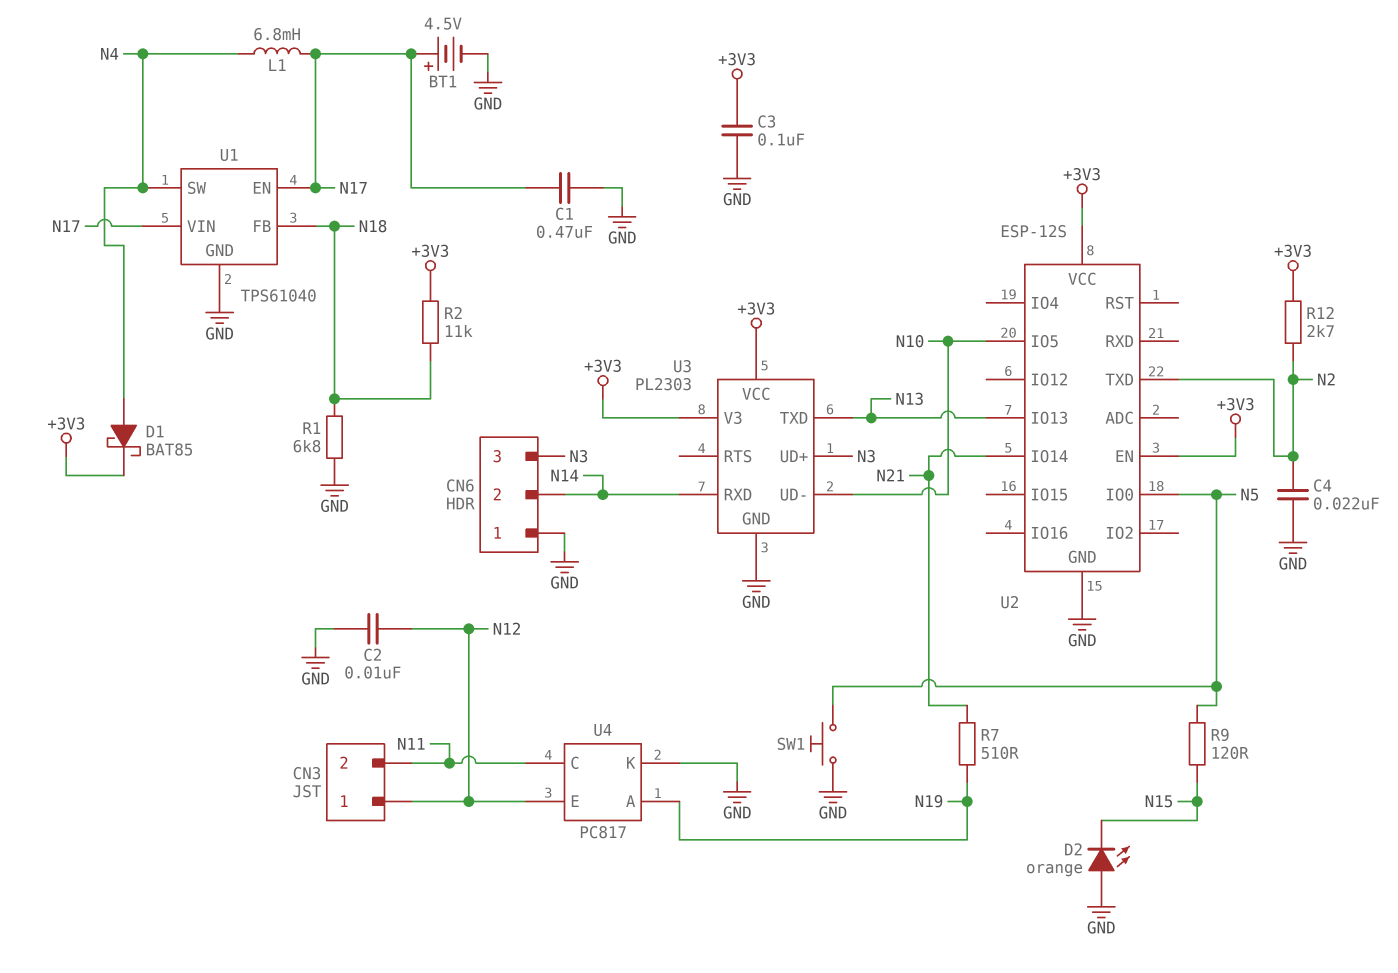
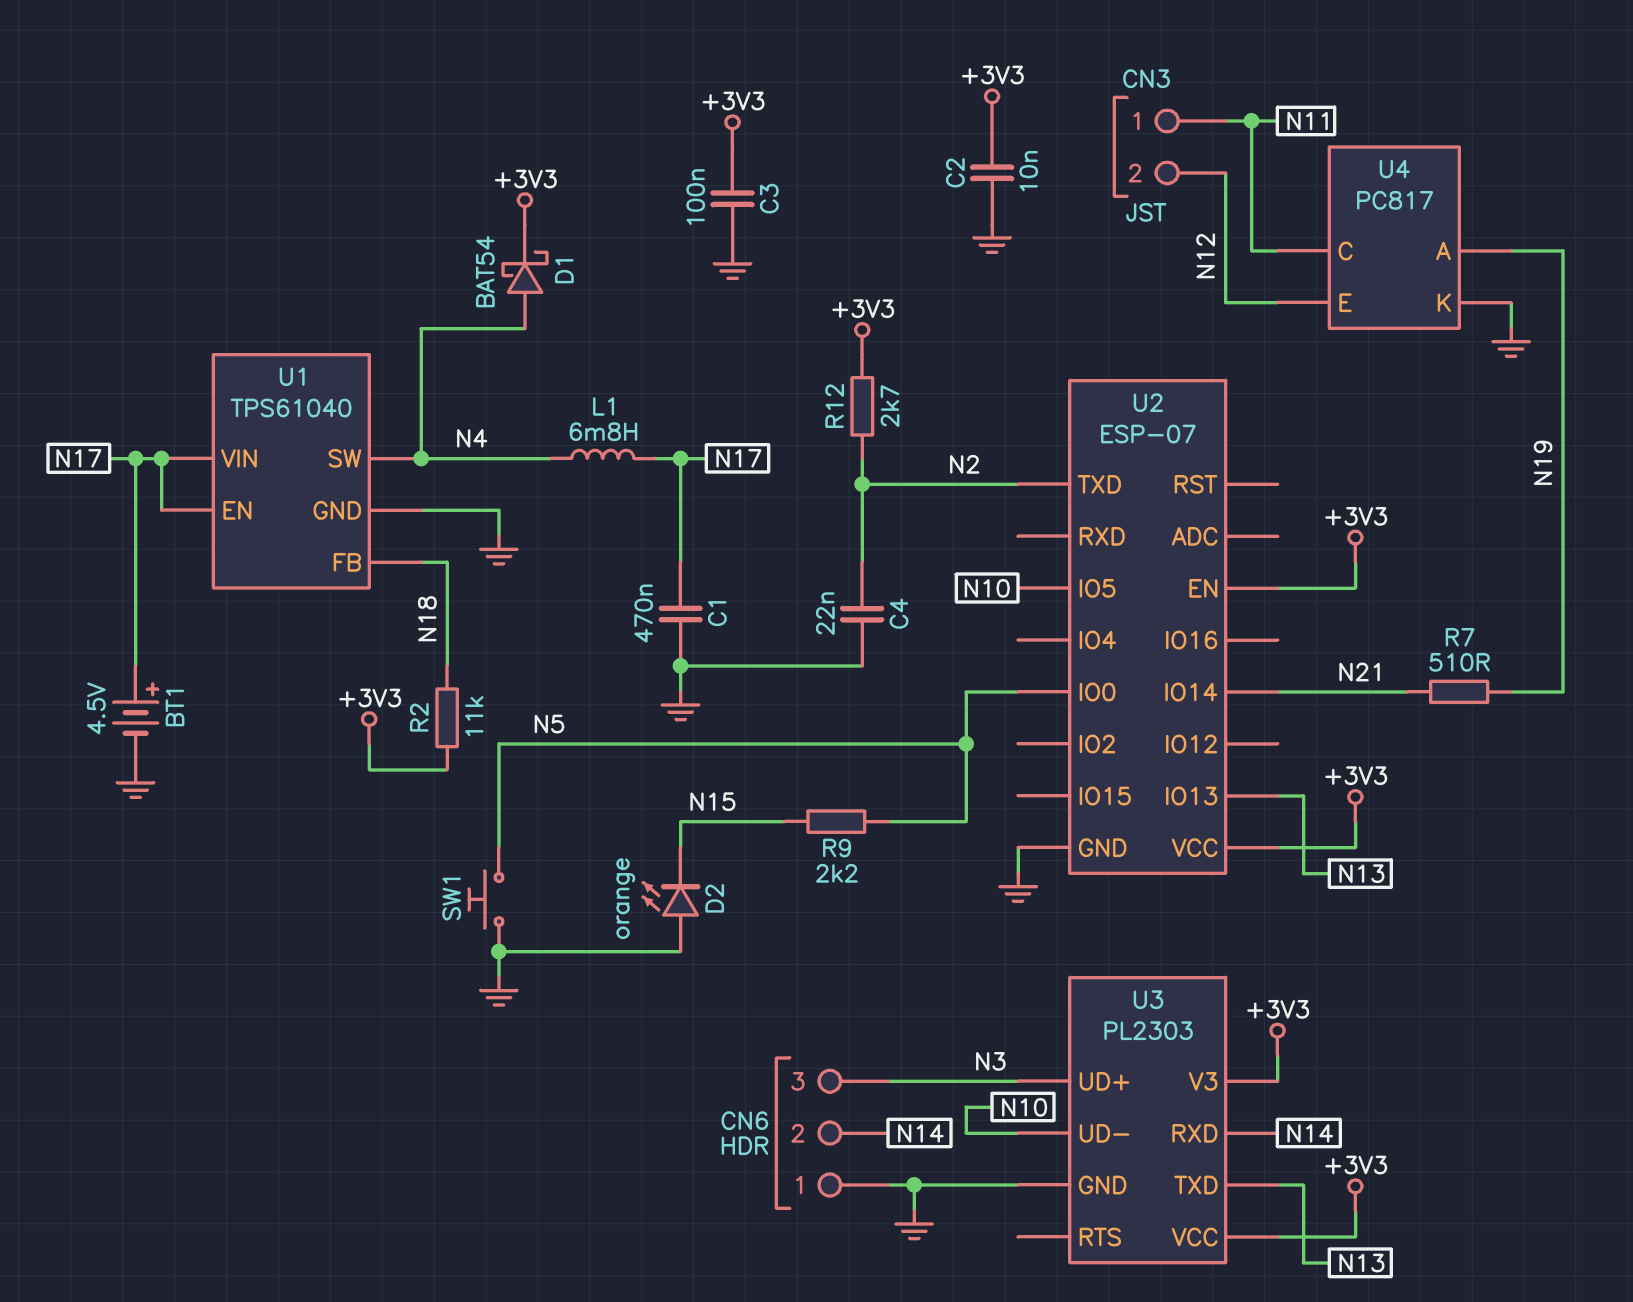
C2: 10nF (GND, N12) -> 10nF (+3V3, GND)
CN3 pin 1: N12 -> N11
CN3 pin 2: N11 -> N12
D1: schottky BAT85 (A N4, K +3V3) -> schottky BAT54 (A N4, K +3V3)
R1: 6.8k (GND, N18) -> none
R9: 120 (N5, N15) -> 2.2k (N5, N15)
U2: ESP-12S -> ESP-07

